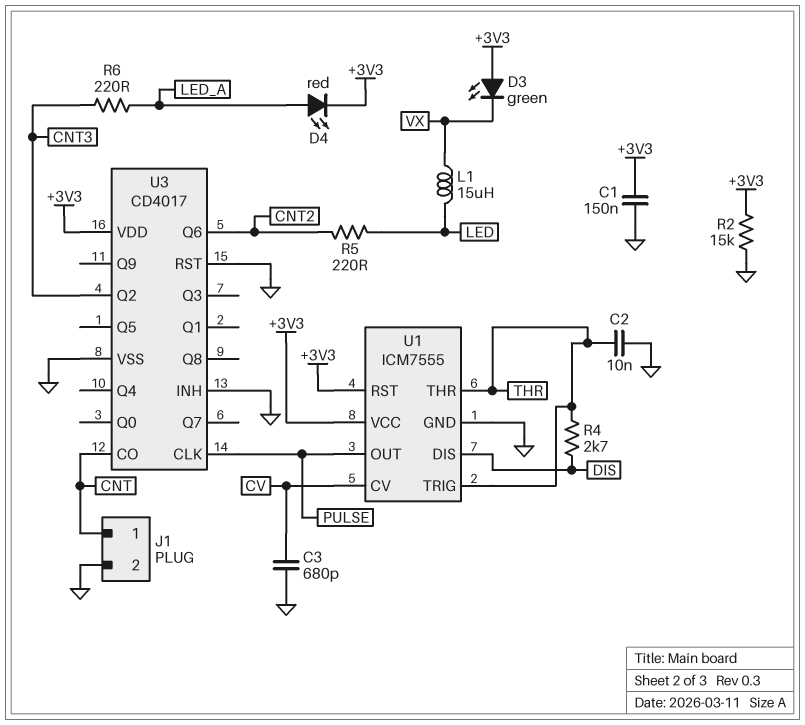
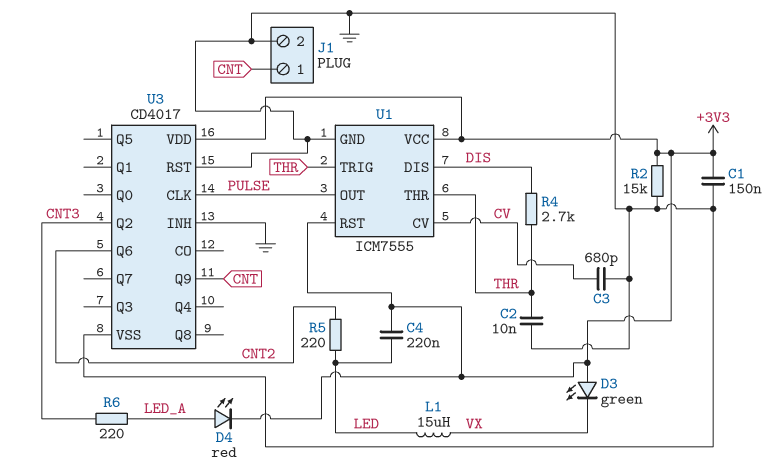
C4: none -> 220nF (+3V3, LED)
U3 pin CO: CNT -> none
U3 pin Q9: none -> CNT

